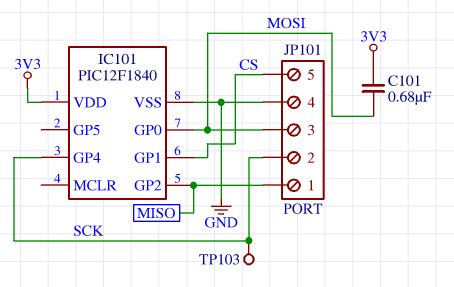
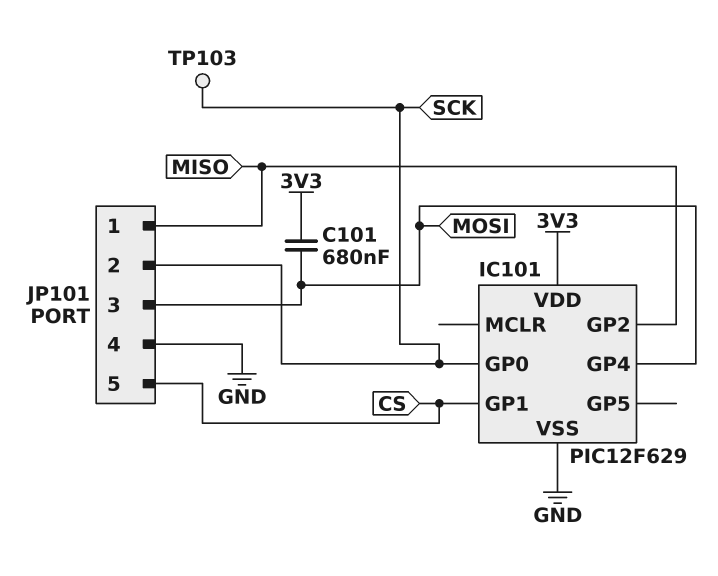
IC101: PIC12F1840 -> PIC12F629
IC101 pin GP0: MOSI -> SCK
IC101 pin GP4: SCK -> MOSI

